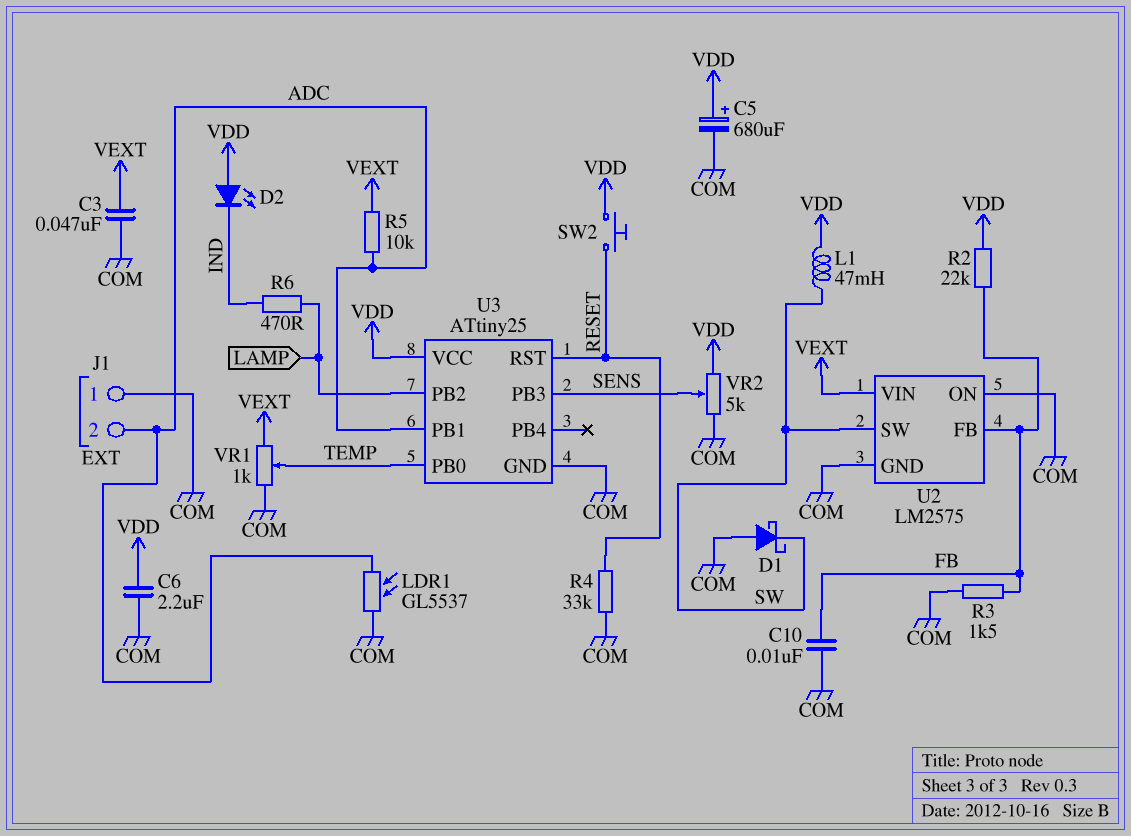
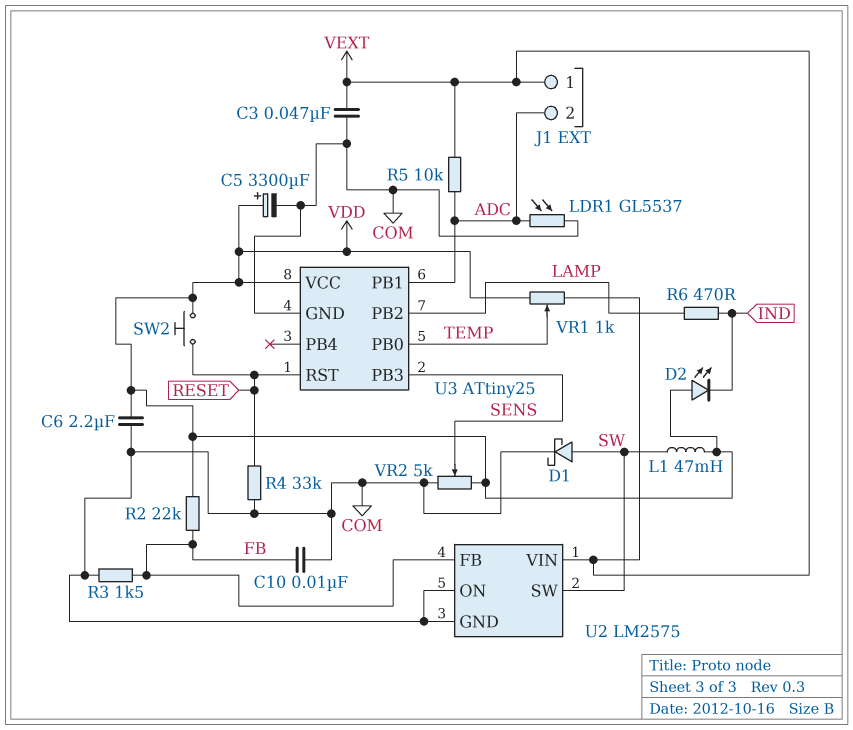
C5: 680uF (plus VDD, minus COM) -> 3300uF (plus VDD, minus COM)
D1: schottky (A COM, K SW) -> schottky (A SW, K COM)
J1 pin 1: COM -> VEXT
VR1: 1k (COM, VEXT, wiper TEMP) -> 1k (VDD, VEXT, wiper TEMP)

